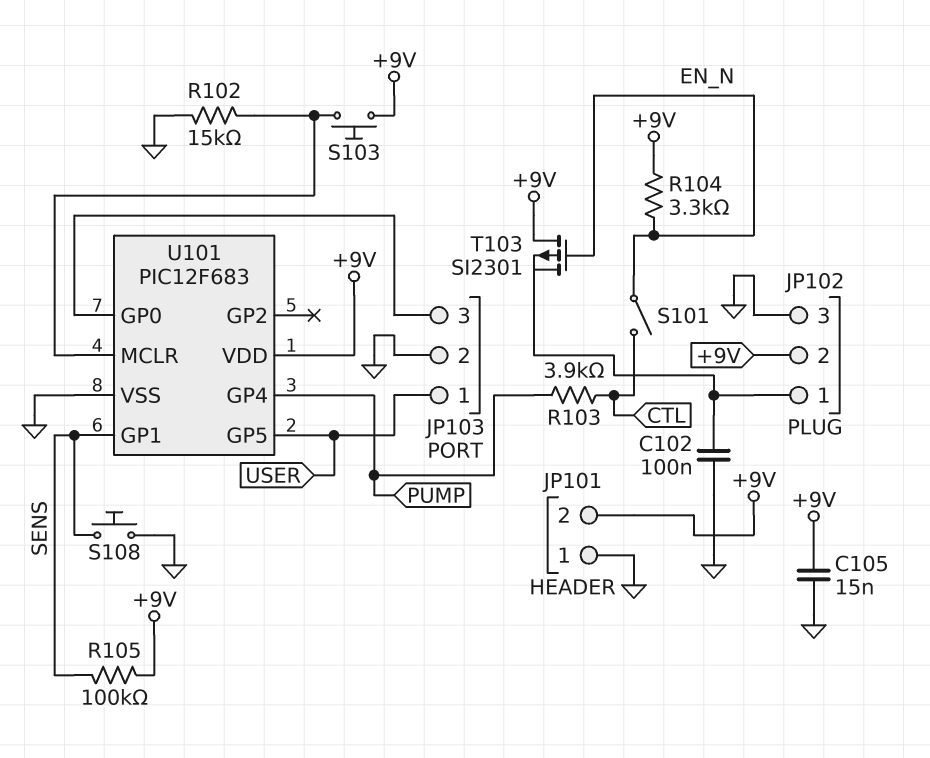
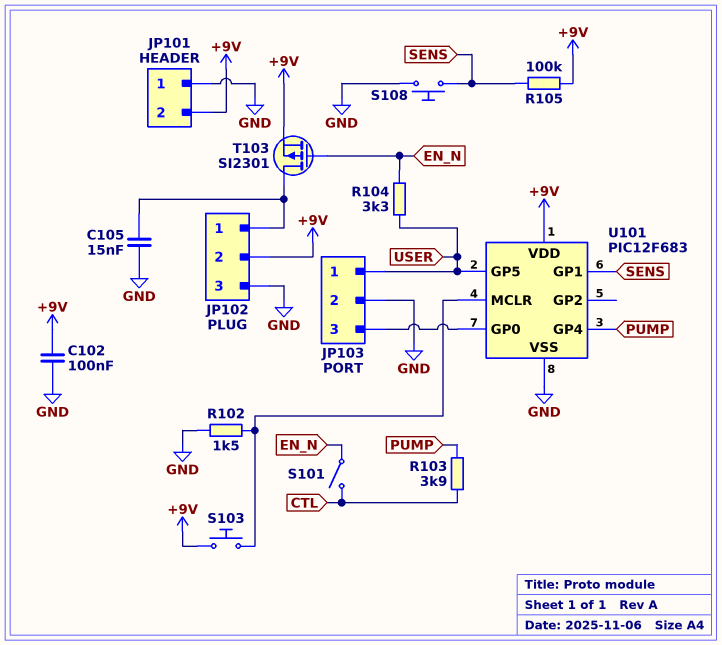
C102: 100nF (GND, JP102/1) -> 100nF (+9V, GND)
C105: 15nF (+9V, GND) -> 15nF (GND, JP102/1)
R102: 15k (GND, U101/MCLR) -> 1.5k (GND, U101/MCLR)
R104: 3.3k (+9V, EN_N) -> 3.3k (EN_N, USER)
T103: PMOS SI2301 (G EN_N, D +9V, S JP102/1) -> PMOS SI2301 (G EN_N, D JP102/1, S +9V)

